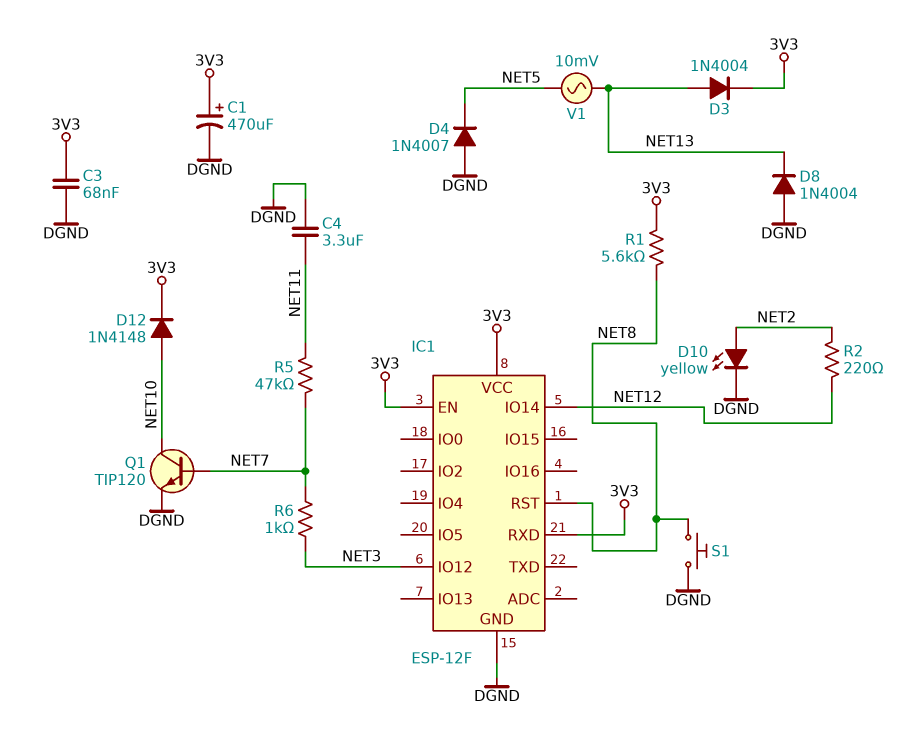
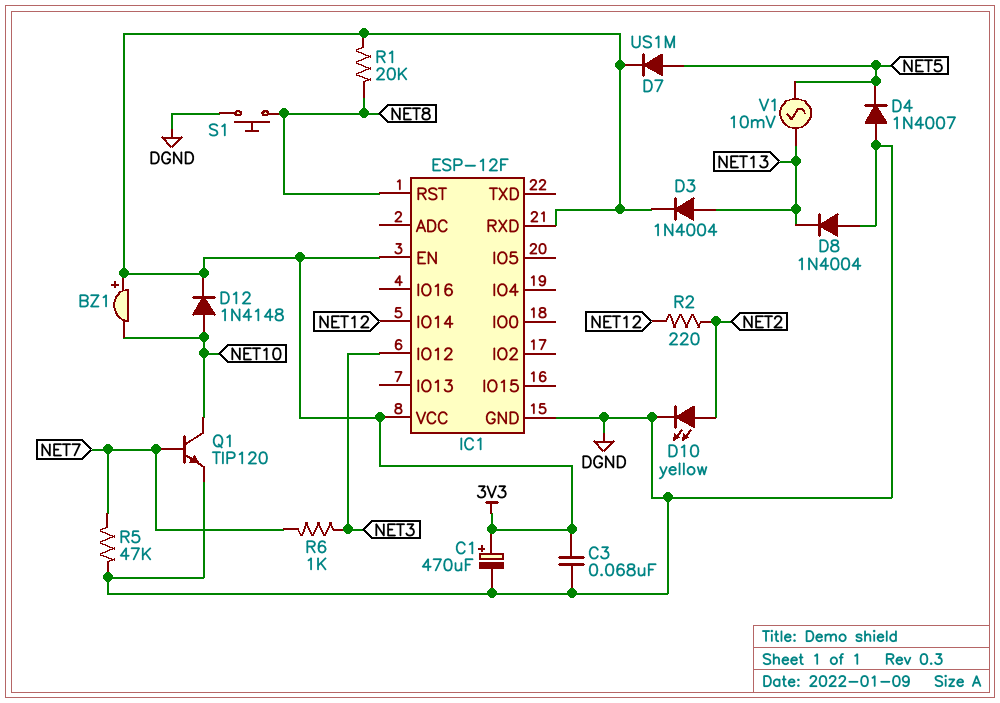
BZ1: none -> buzzer (plus 3V3, minus NET10)
C4: 3.3uF (DGND, NET11) -> none
D7: none -> diode US1M (A NET5, K 3V3)
R1: 5.6k (3V3, NET8) -> 20k (3V3, NET8)
R5: 47k (NET7, NET11) -> 47k (DGND, NET7)

